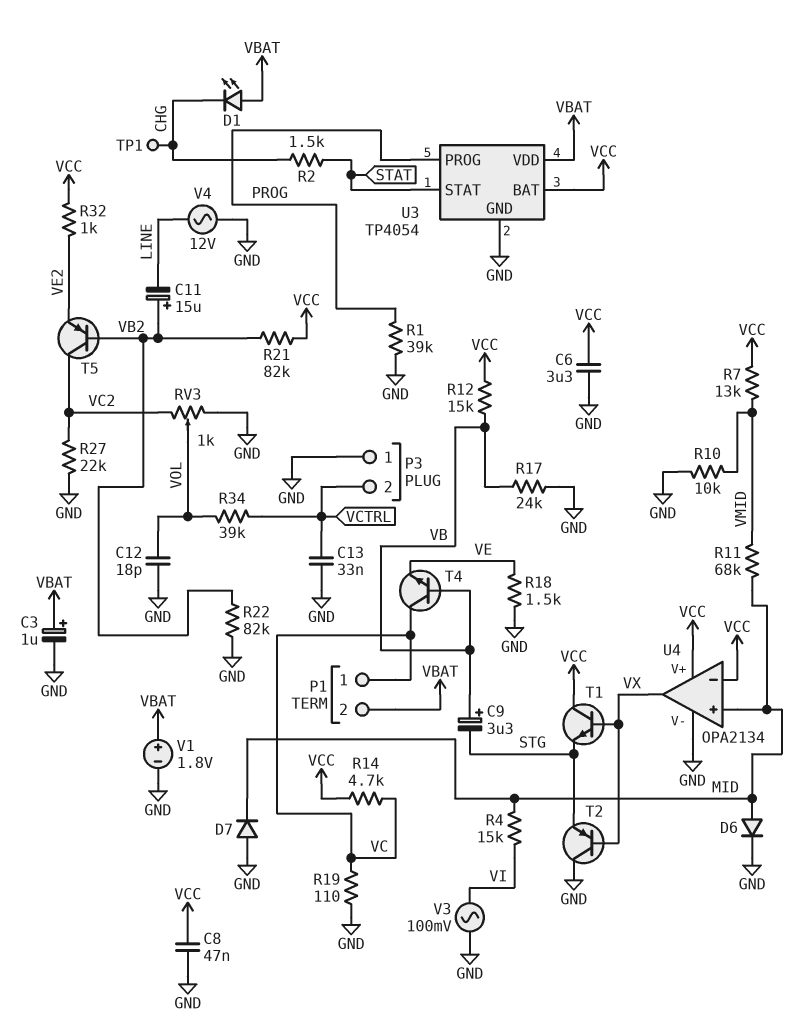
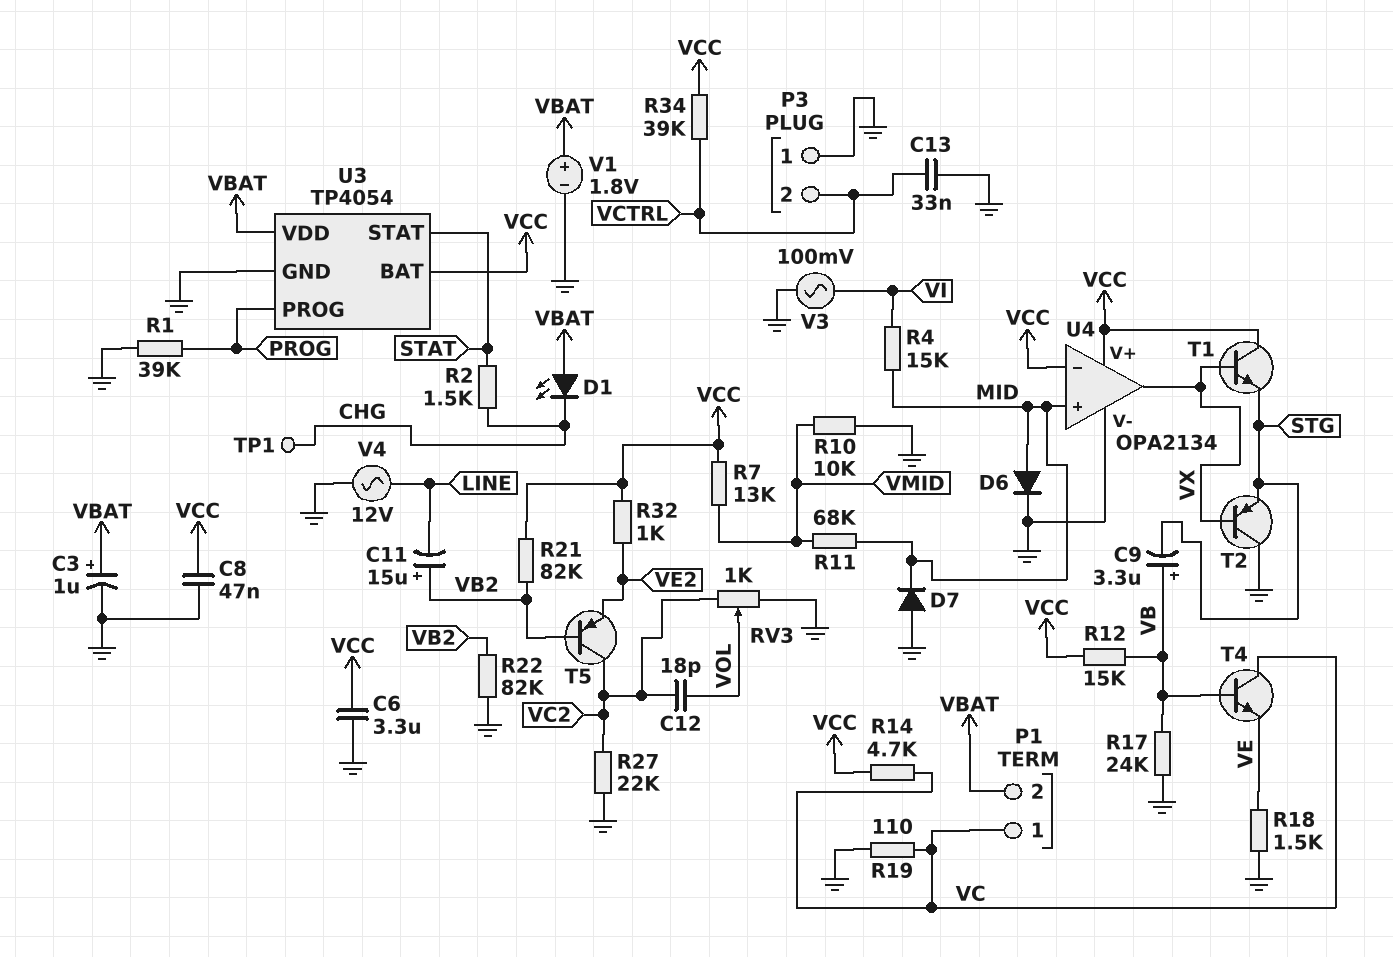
C12: 18pF (GND, VOL) -> 18pF (VC2, VOL)
R34: 39k (VCTRL, VOL) -> 39k (VCC, VCTRL)

